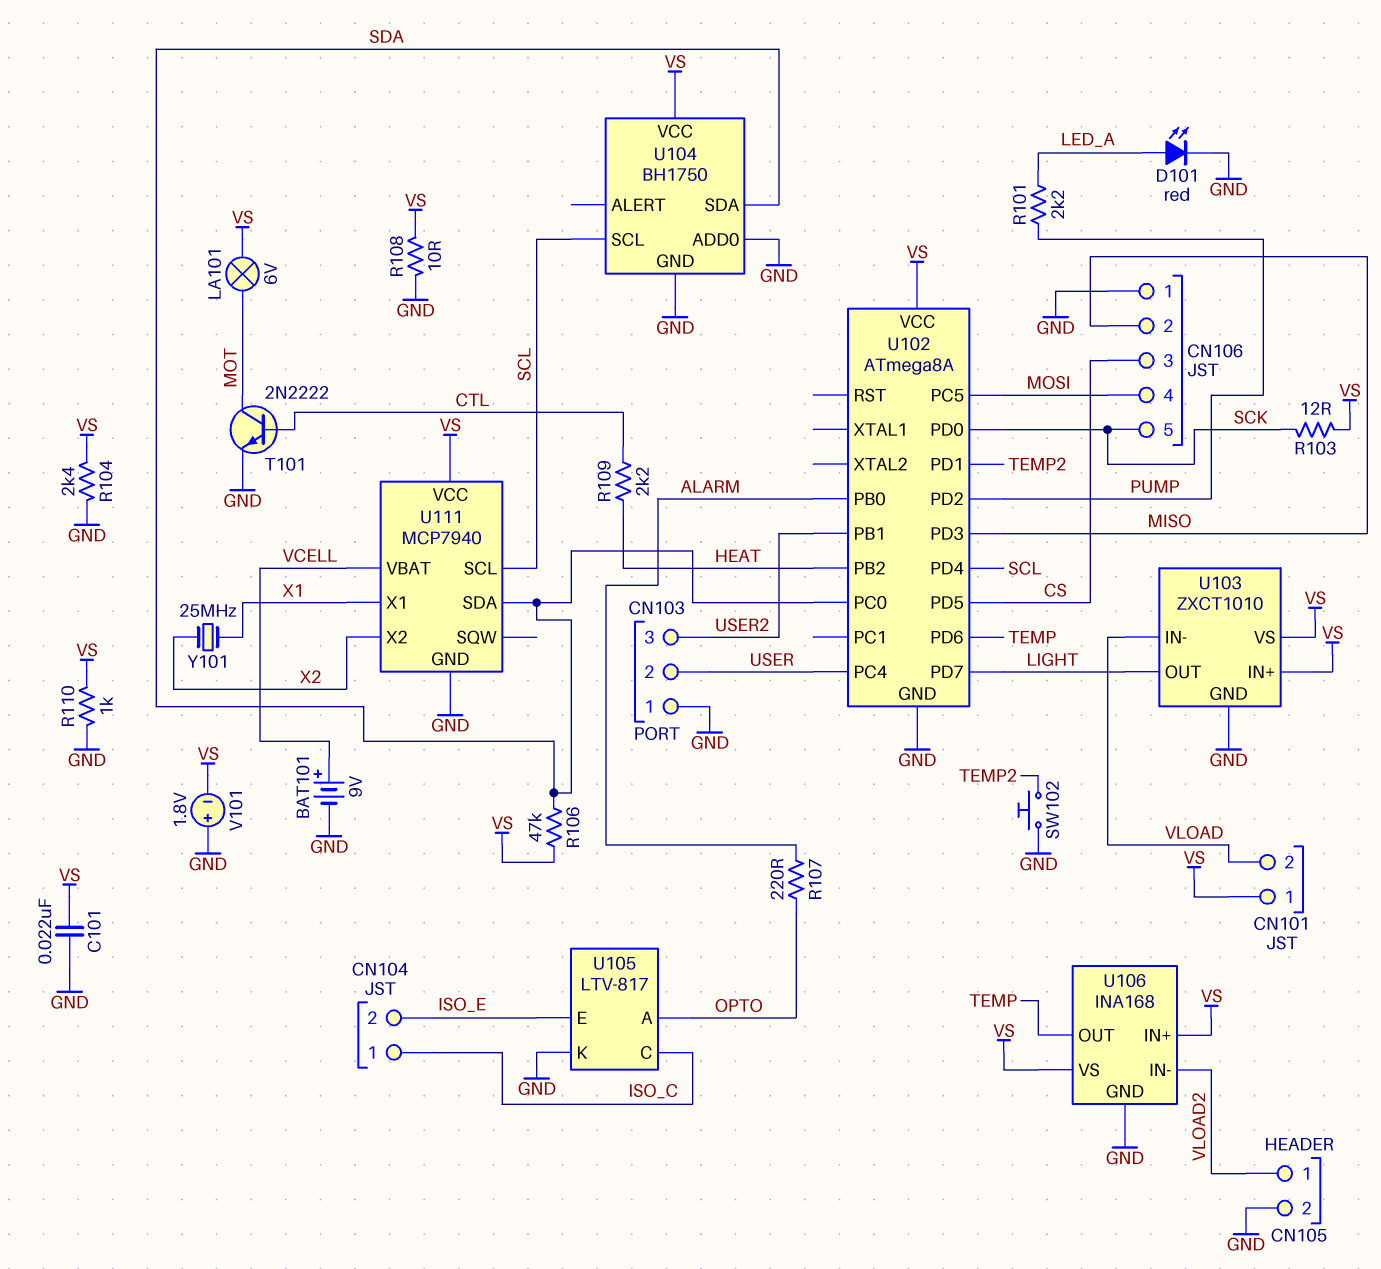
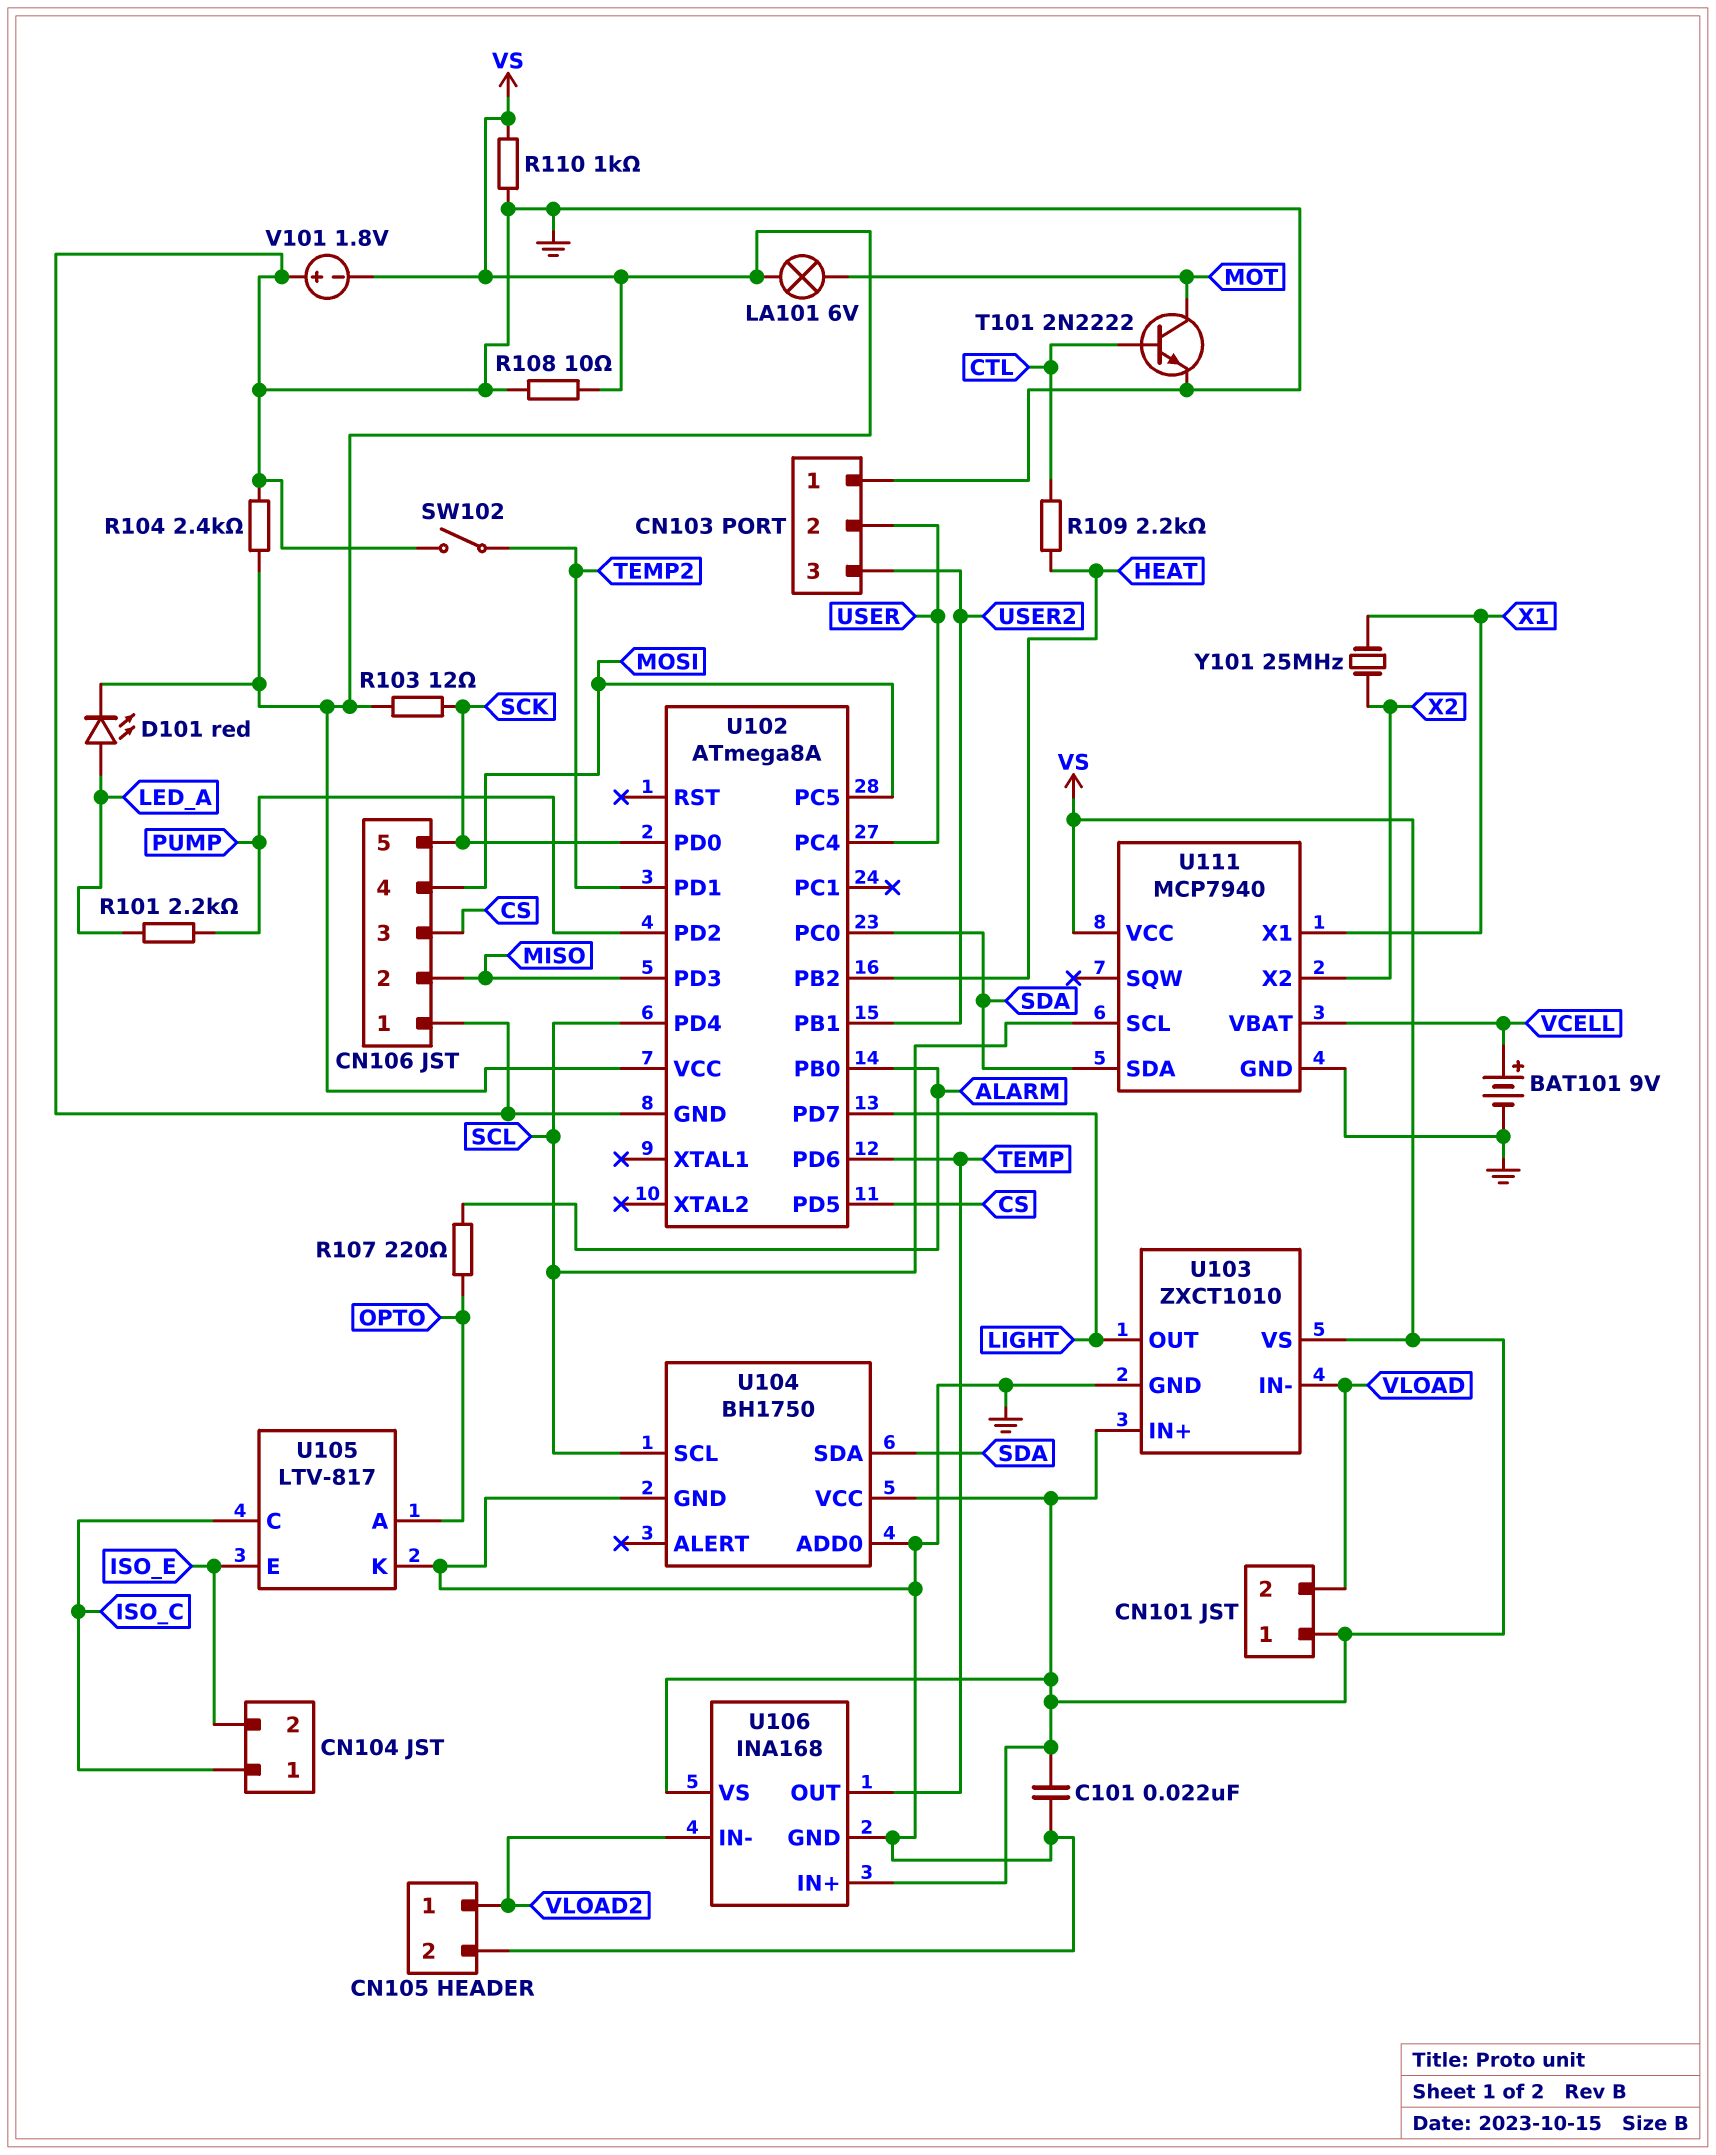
D101: LED red (A LED_A, K GND) -> LED red (A LED_A, K VS)
R106: 47k (SDA, VS) -> none
SW102: button (GND, TEMP2) -> switch (GND, TEMP2)

